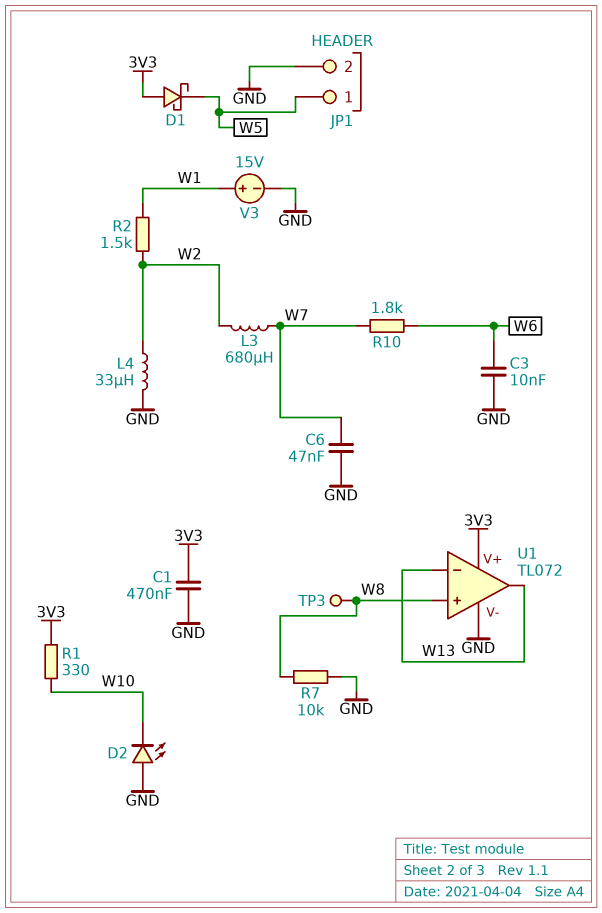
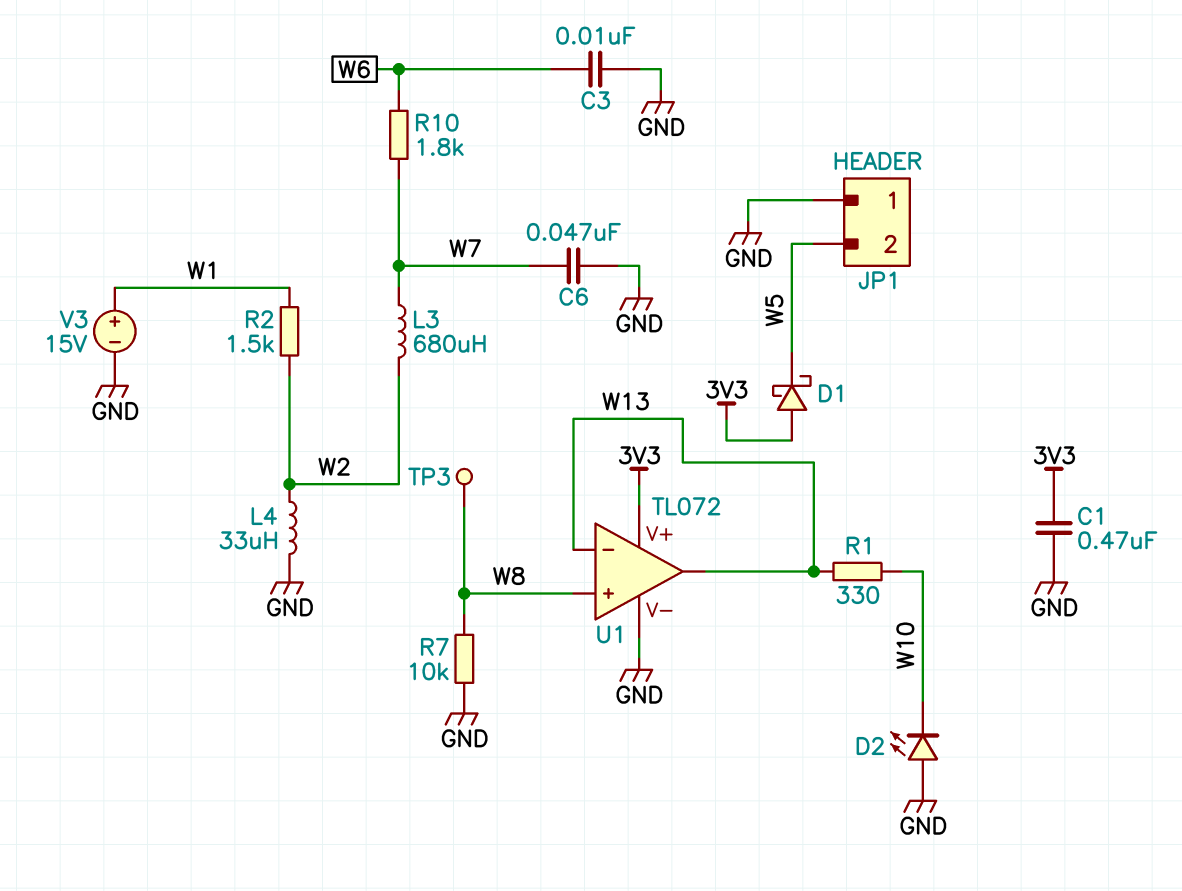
JP1 pin 1: W5 -> GND
JP1 pin 2: GND -> W5
R1: 330 (3V3, W10) -> 330 (W10, W13)

